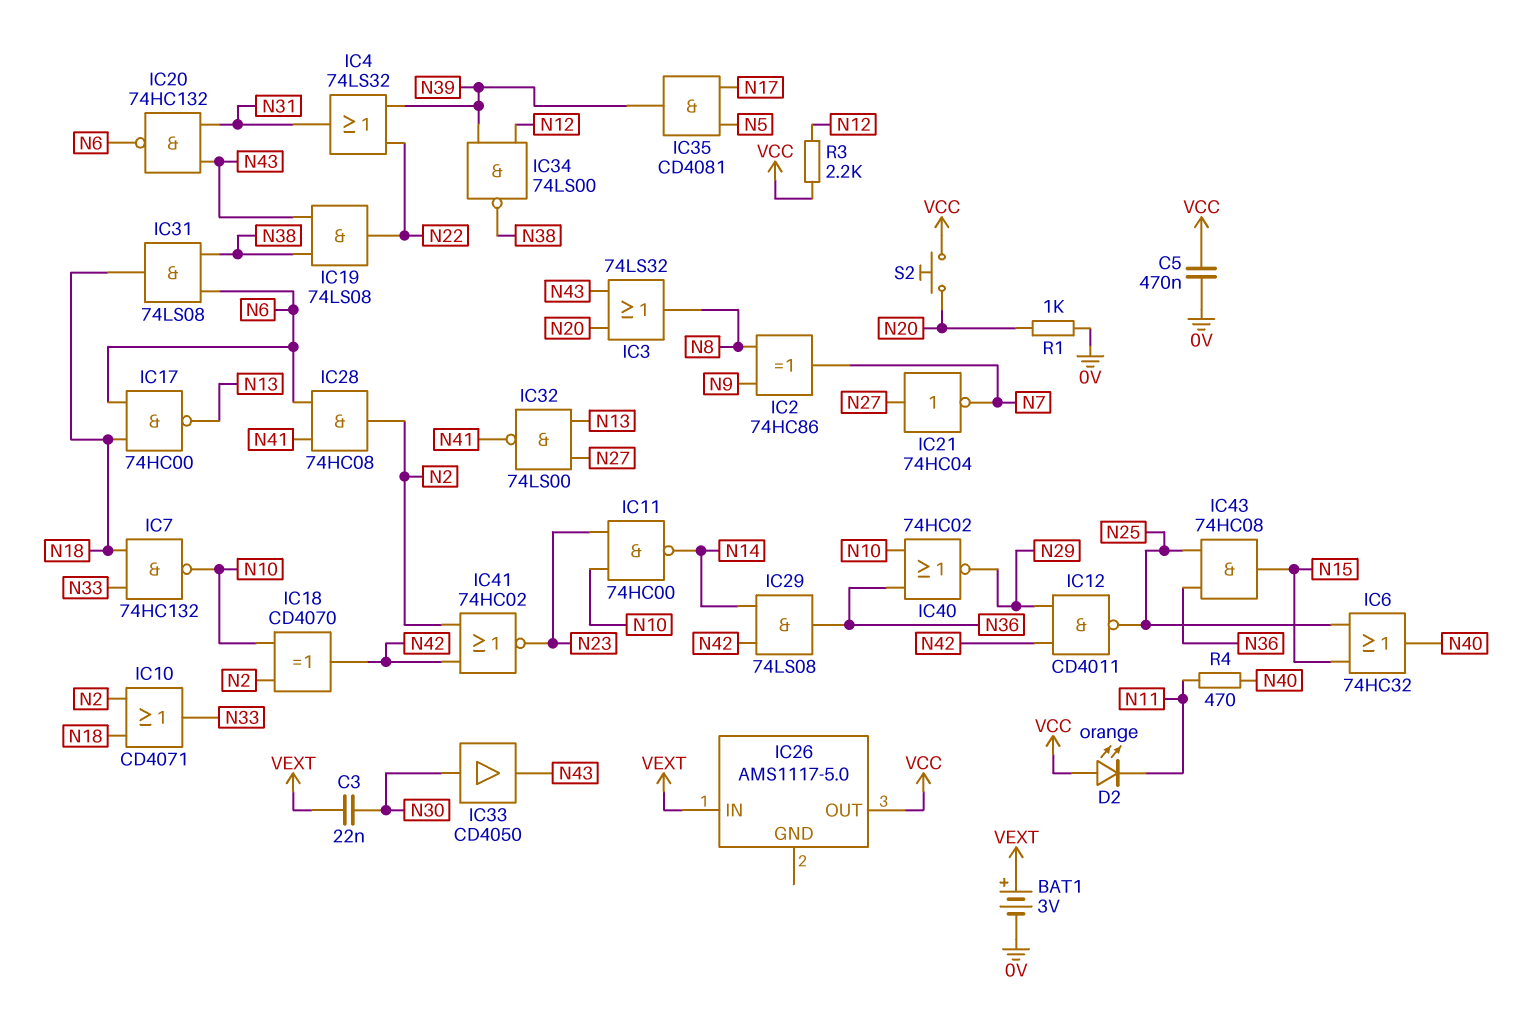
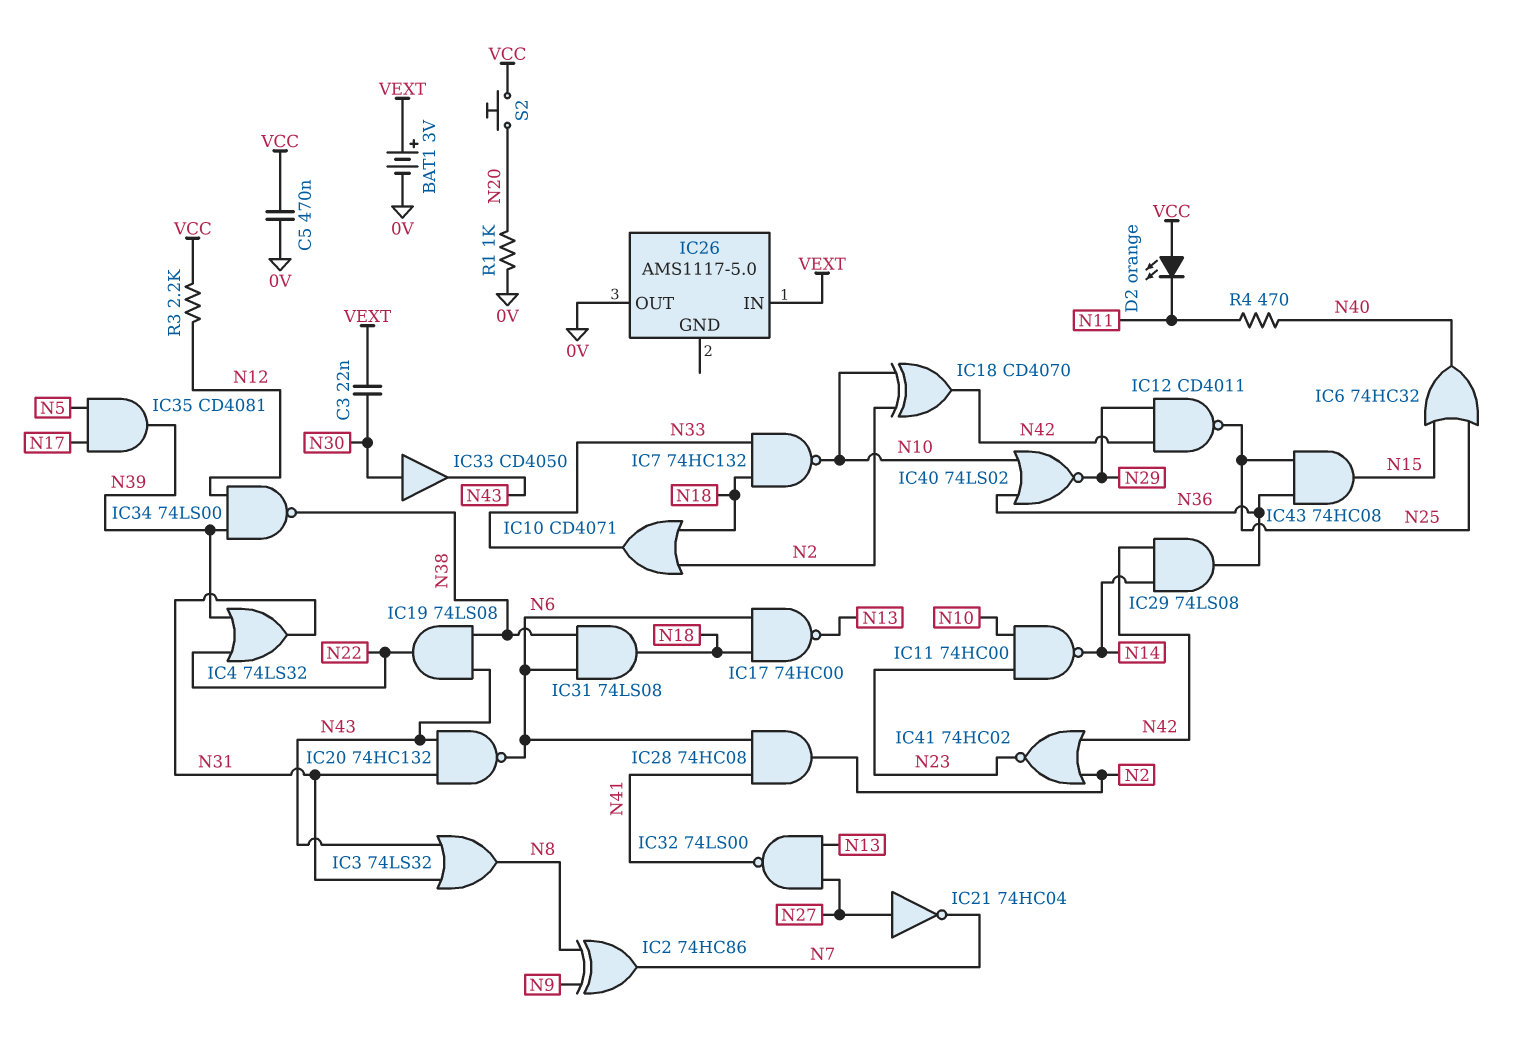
IC3: OR 74LS32 (in N20, in N43, out N8) -> OR 74LS32 (in N31, in N43, out N8)
IC26 pin OUT: VCC -> 0V
IC40: NOR 74HC02 (in N10, in N36, out N29) -> NOR 74LS02 (in N10, in N36, out N29)

